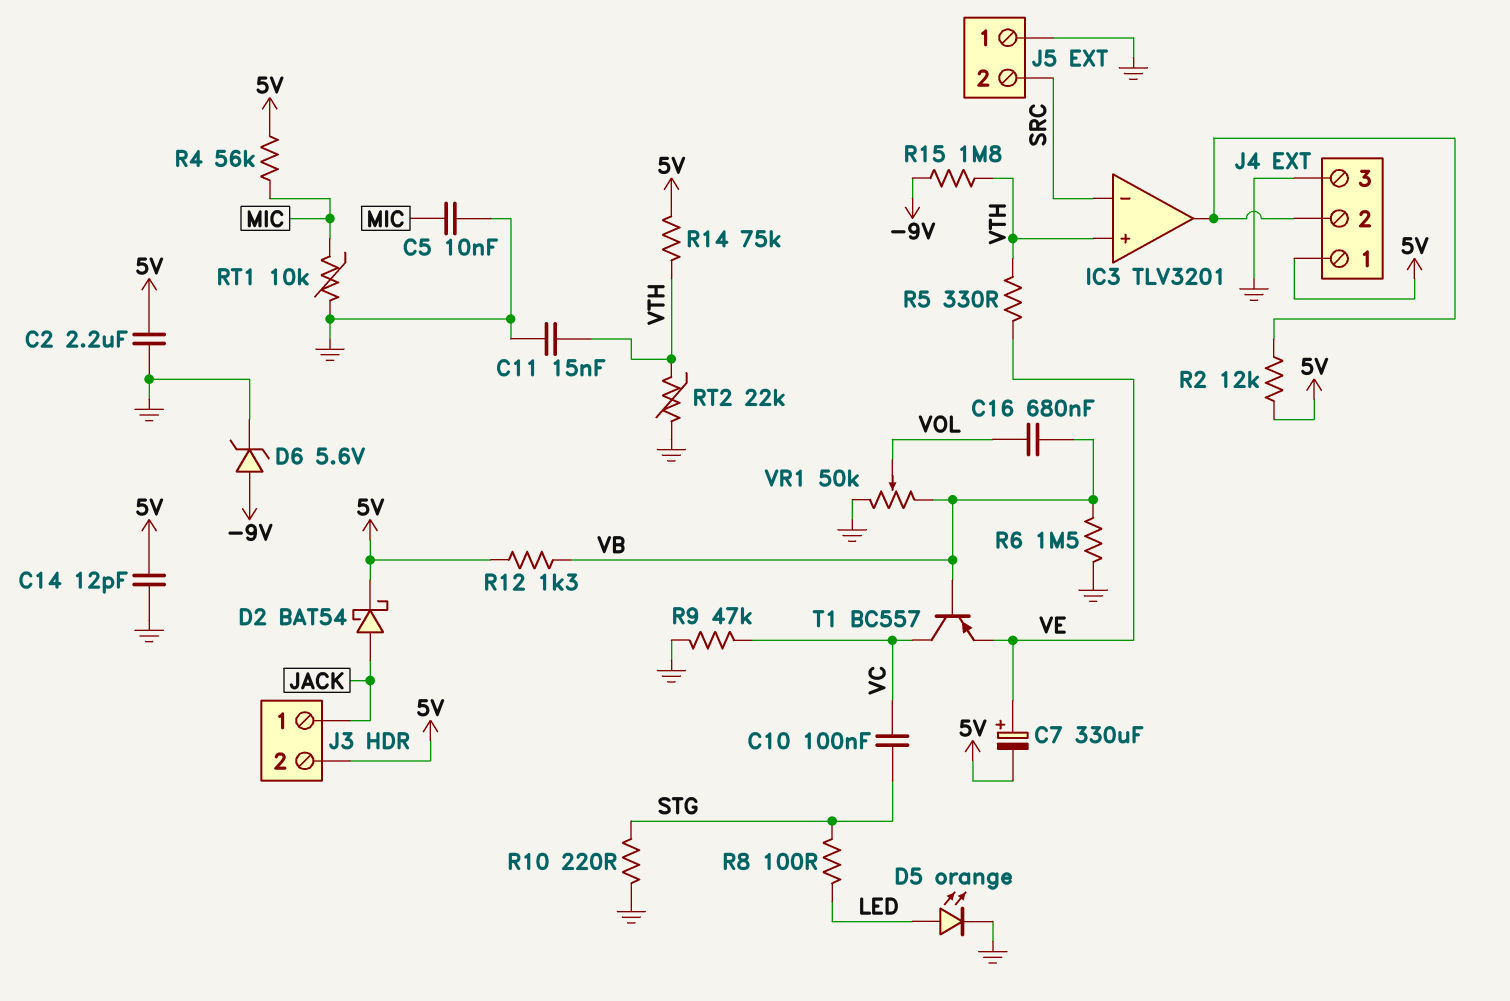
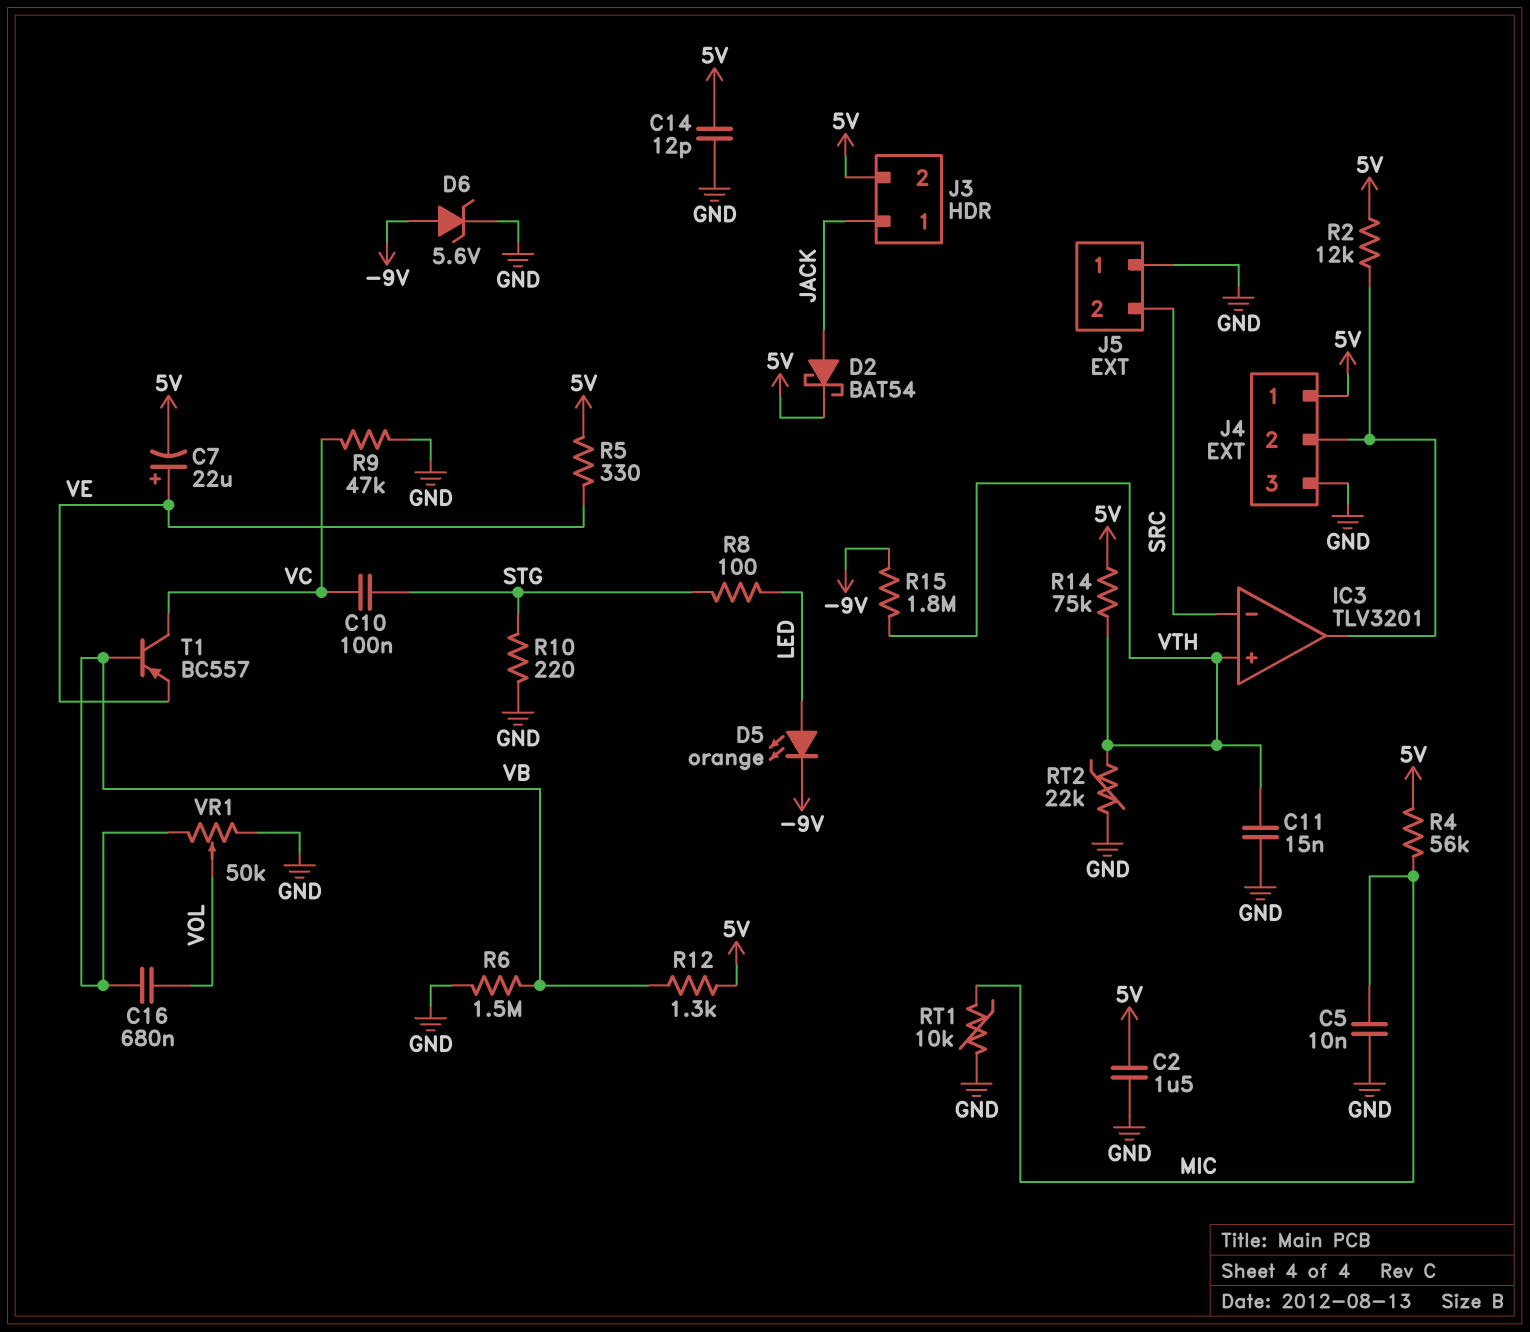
C2: 2.2uF (5V, GND) -> 1.5uF (5V, GND)
C7: 330uF (plus VE, minus 5V) -> 22uF (plus VE, minus 5V)
D5: LED orange (A LED, K GND) -> LED orange (A LED, K -9V)
R5: 330 (VE, VTH) -> 330 (5V, VE)

